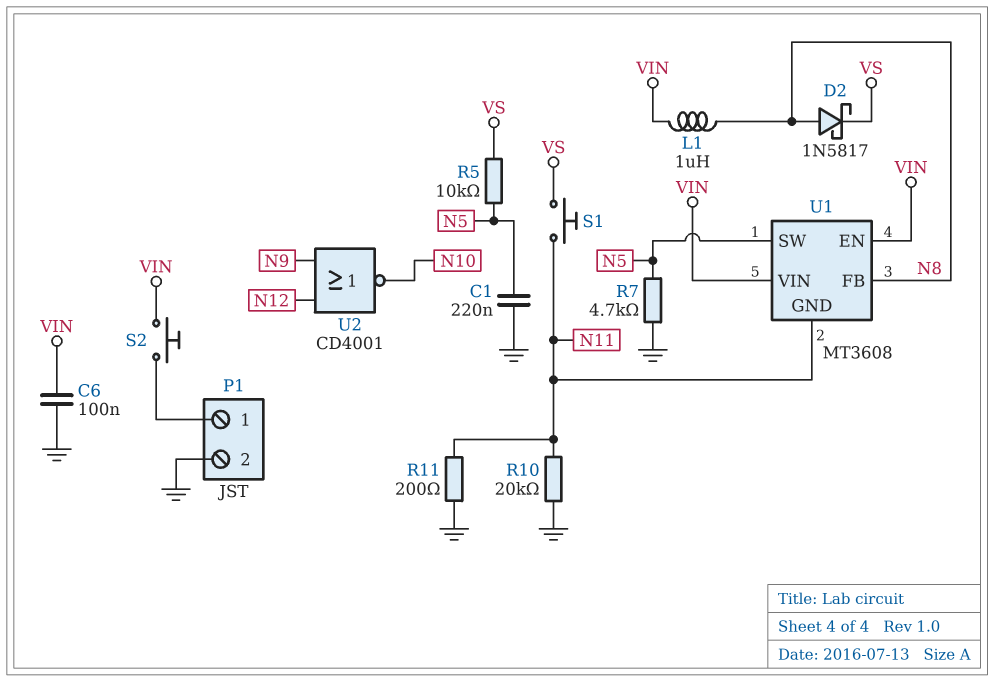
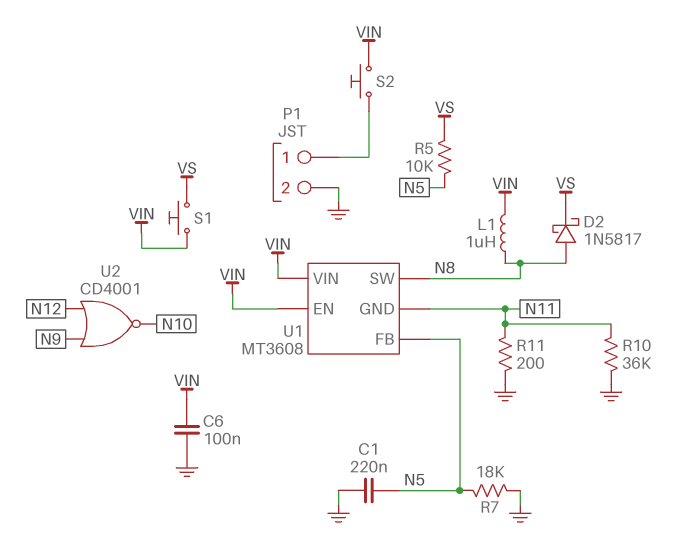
R7: 4.7k (GND, N5) -> 18k (GND, N5)
R10: 20k (GND, N11) -> 36k (GND, N11)
S1: button (N11, VS) -> button (VIN, VS)
U1 pin FB: N8 -> N5
U1 pin SW: N5 -> N8

